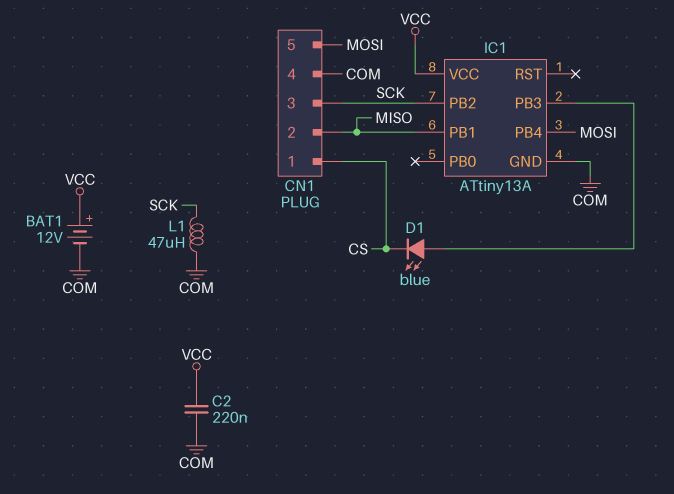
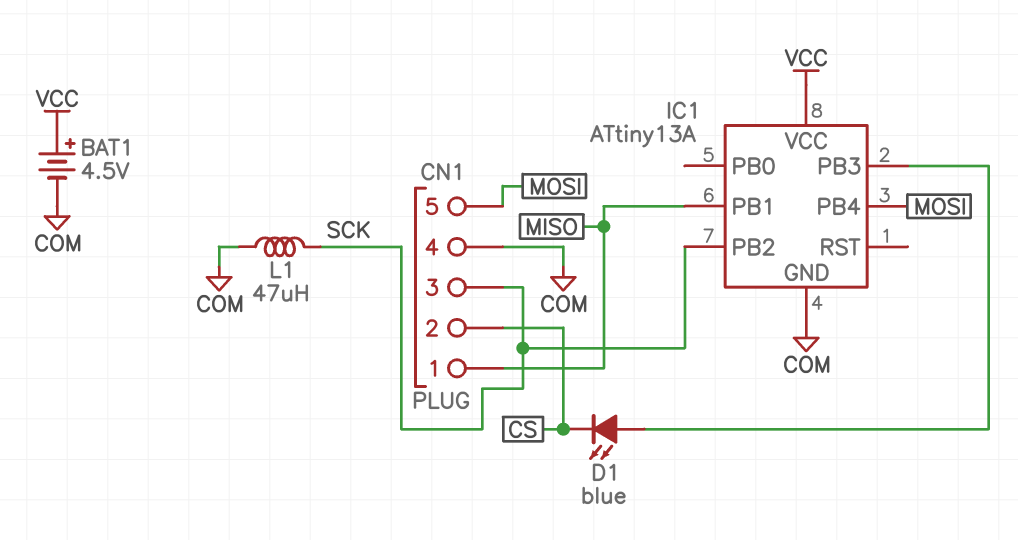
BAT1: 12V (plus VCC, minus COM) -> 4.5V (plus VCC, minus COM)
C2: 220nF (COM, VCC) -> none
CN1 pin 1: CS -> MISO
CN1 pin 2: MISO -> CS

